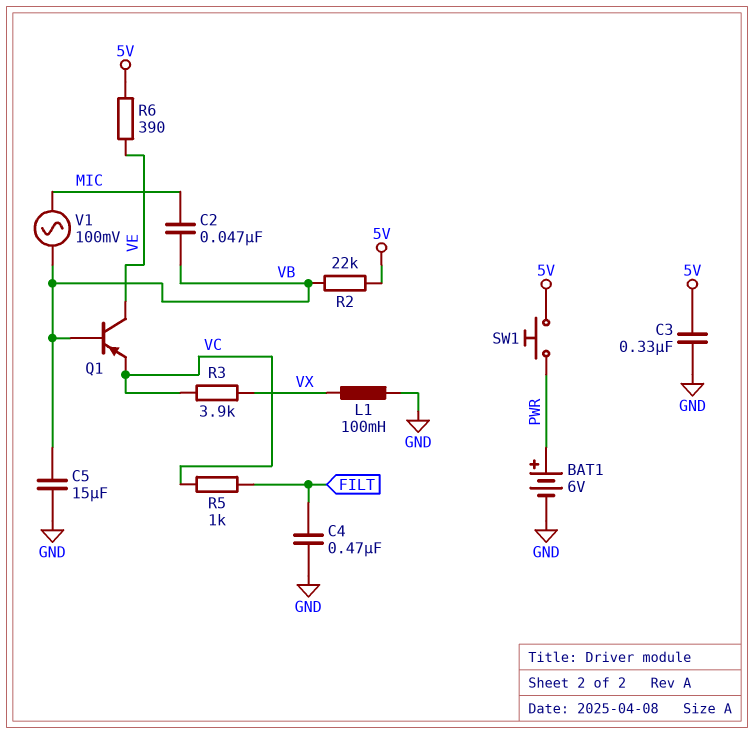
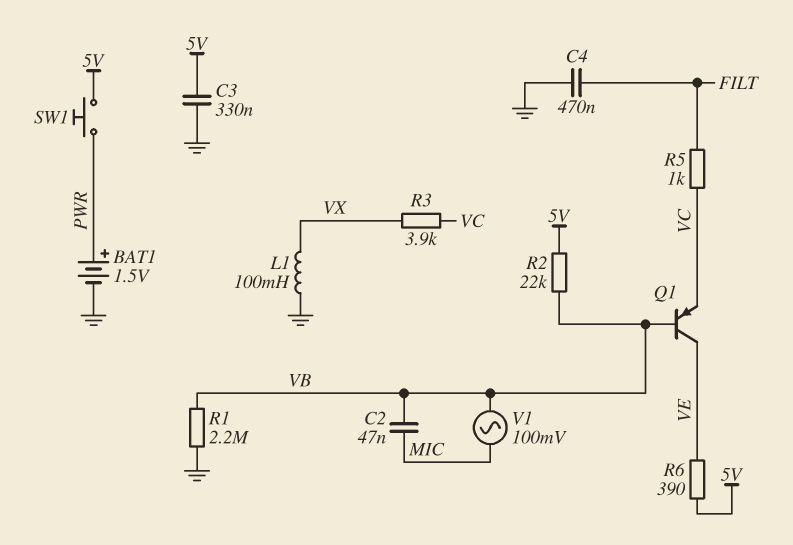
BAT1: 6V (plus PWR, minus GND) -> 1.5V (plus PWR, minus GND)
C5: 15uF (GND, VB) -> none
R1: none -> 2.2M (GND, VB)

